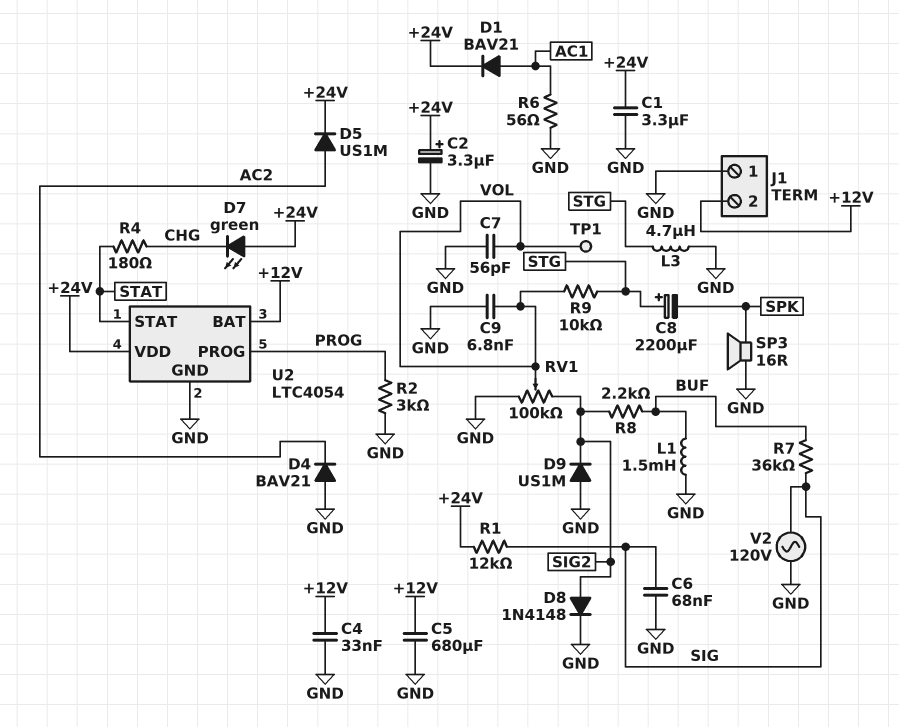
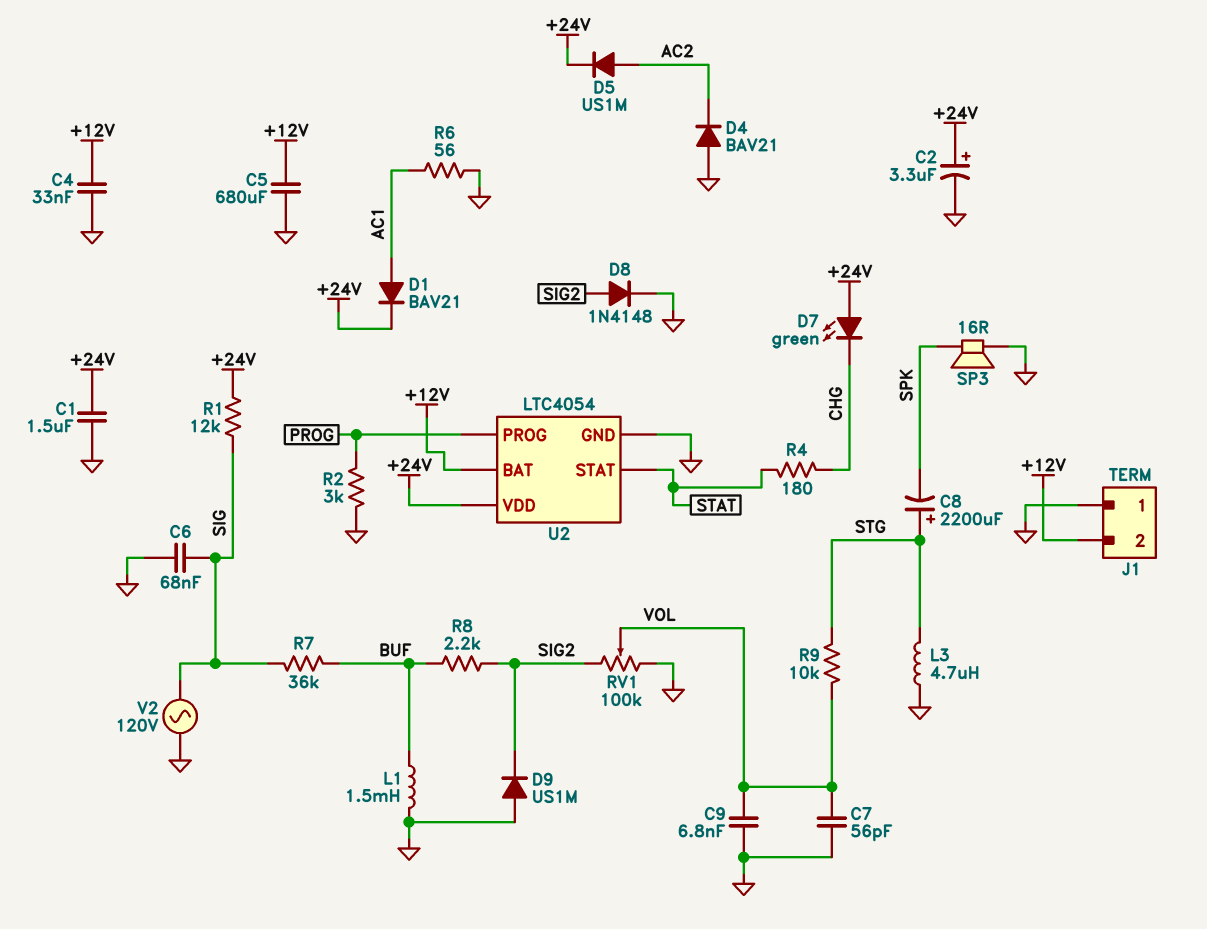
C1: 3.3uF (+24V, GND) -> 1.5uF (+24V, GND)
TP1: test point (VOL) -> none

